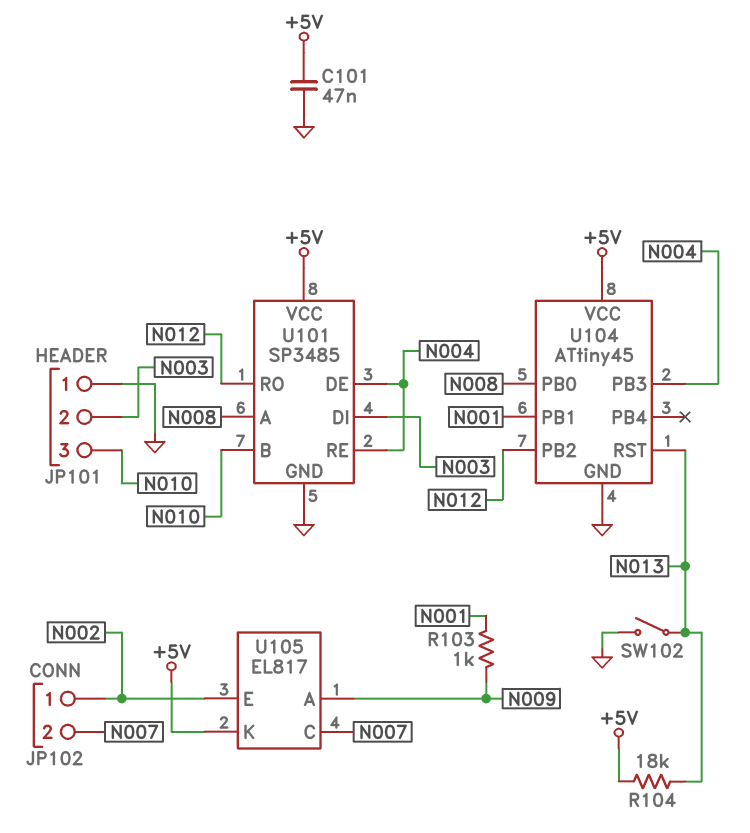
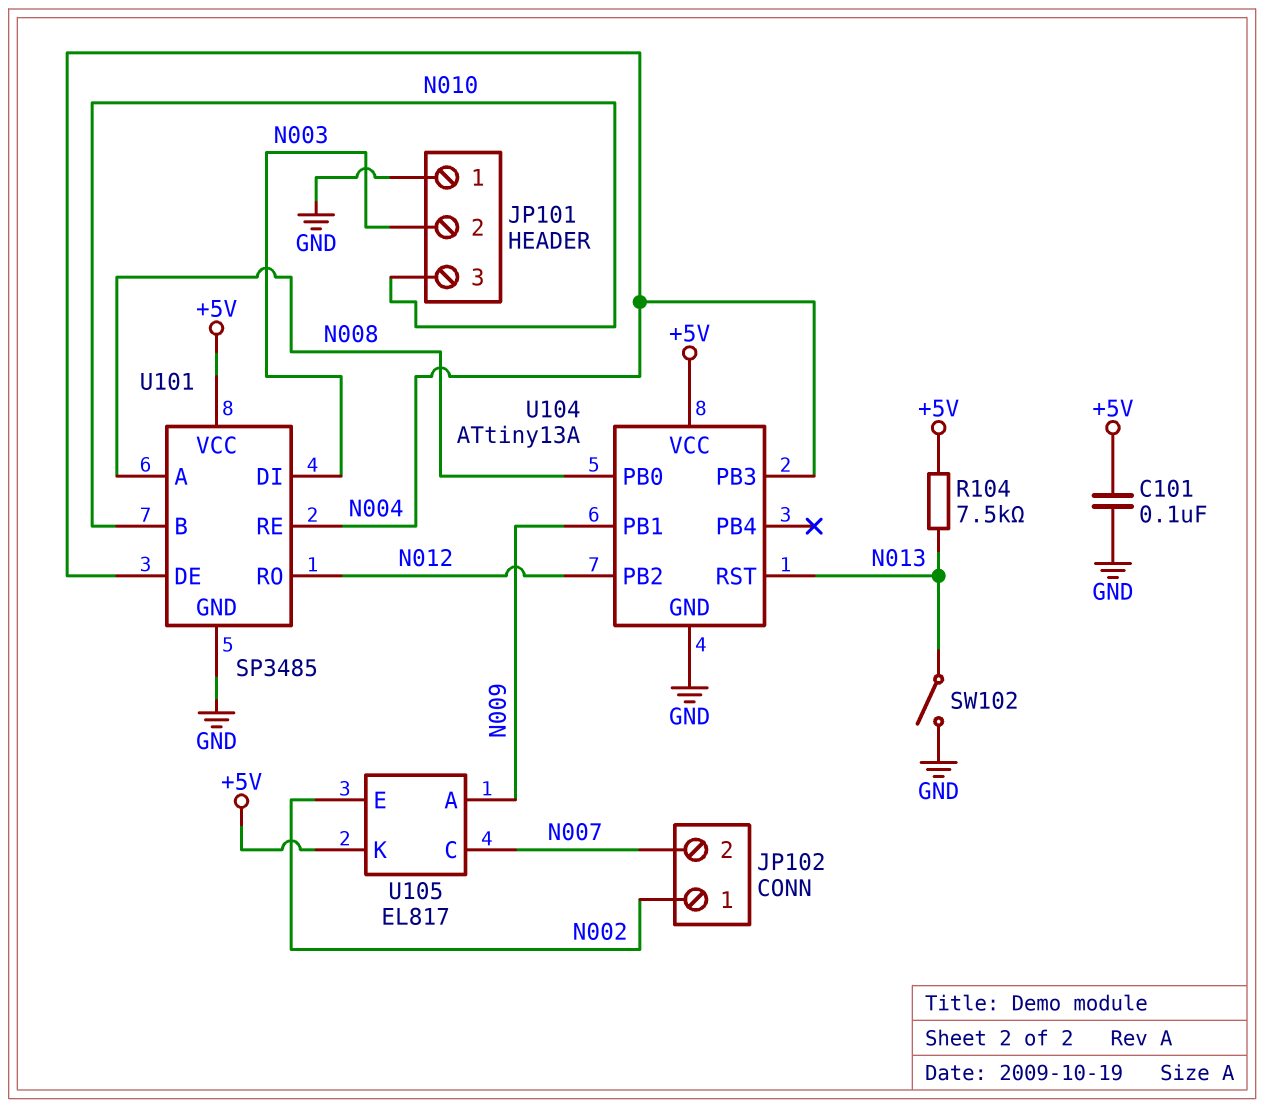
C101: 47nF (+5V, GND) -> 100nF (+5V, GND)
R103: 1k (N001, N009) -> none
R104: 18k (+5V, N013) -> 7.5k (+5V, N013)
U104: ATtiny45 -> ATtiny13A
U104 pin PB1: N001 -> N009

